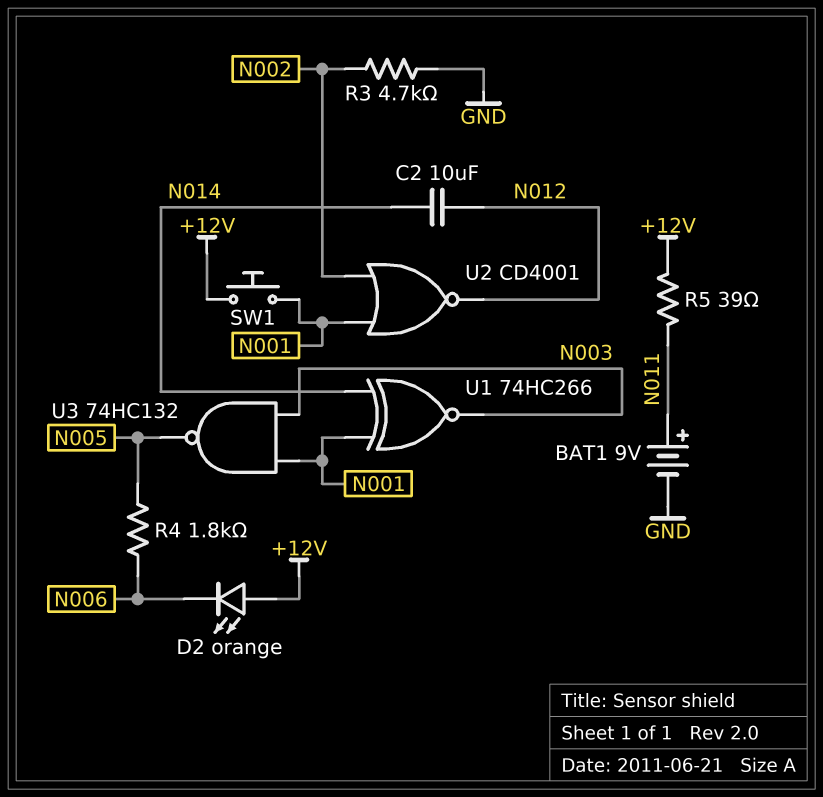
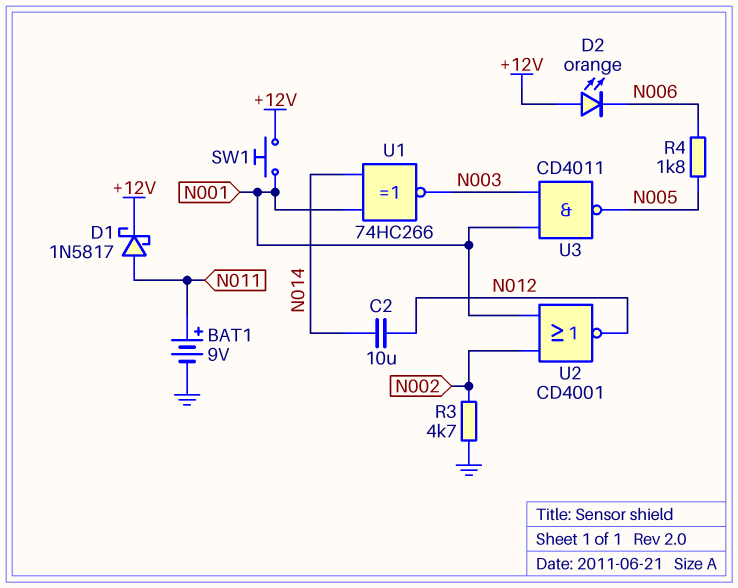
D1: none -> schottky 1N5817 (A N011, K +12V)
R5: 39 (+12V, N011) -> none
U3: NAND 74HC132 (in N001, in N003, out N005) -> NAND CD4011 (in N001, in N003, out N005)

